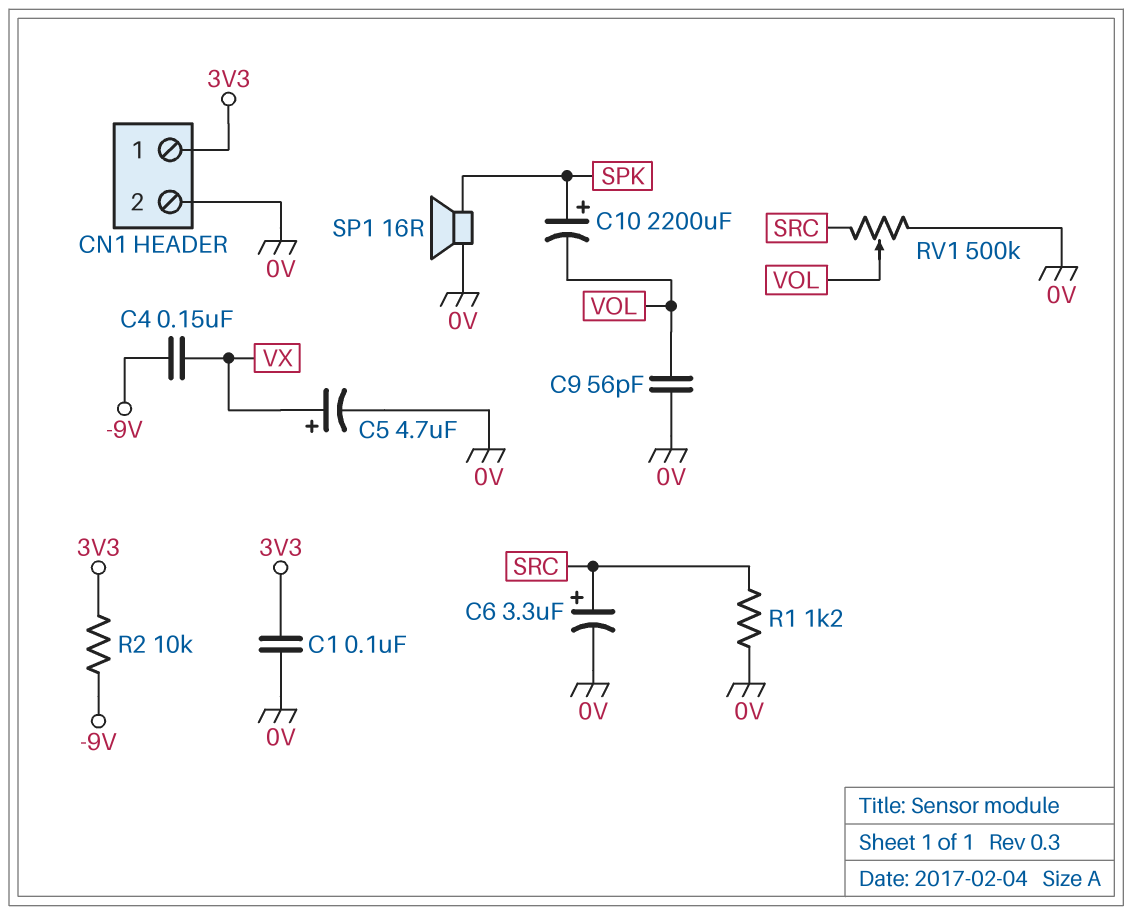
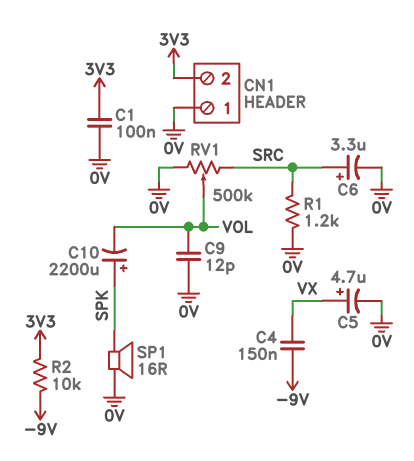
C9: 56pF (0V, VOL) -> 12pF (0V, VOL)
CN1 pin 1: 3V3 -> 0V
CN1 pin 2: 0V -> 3V3

